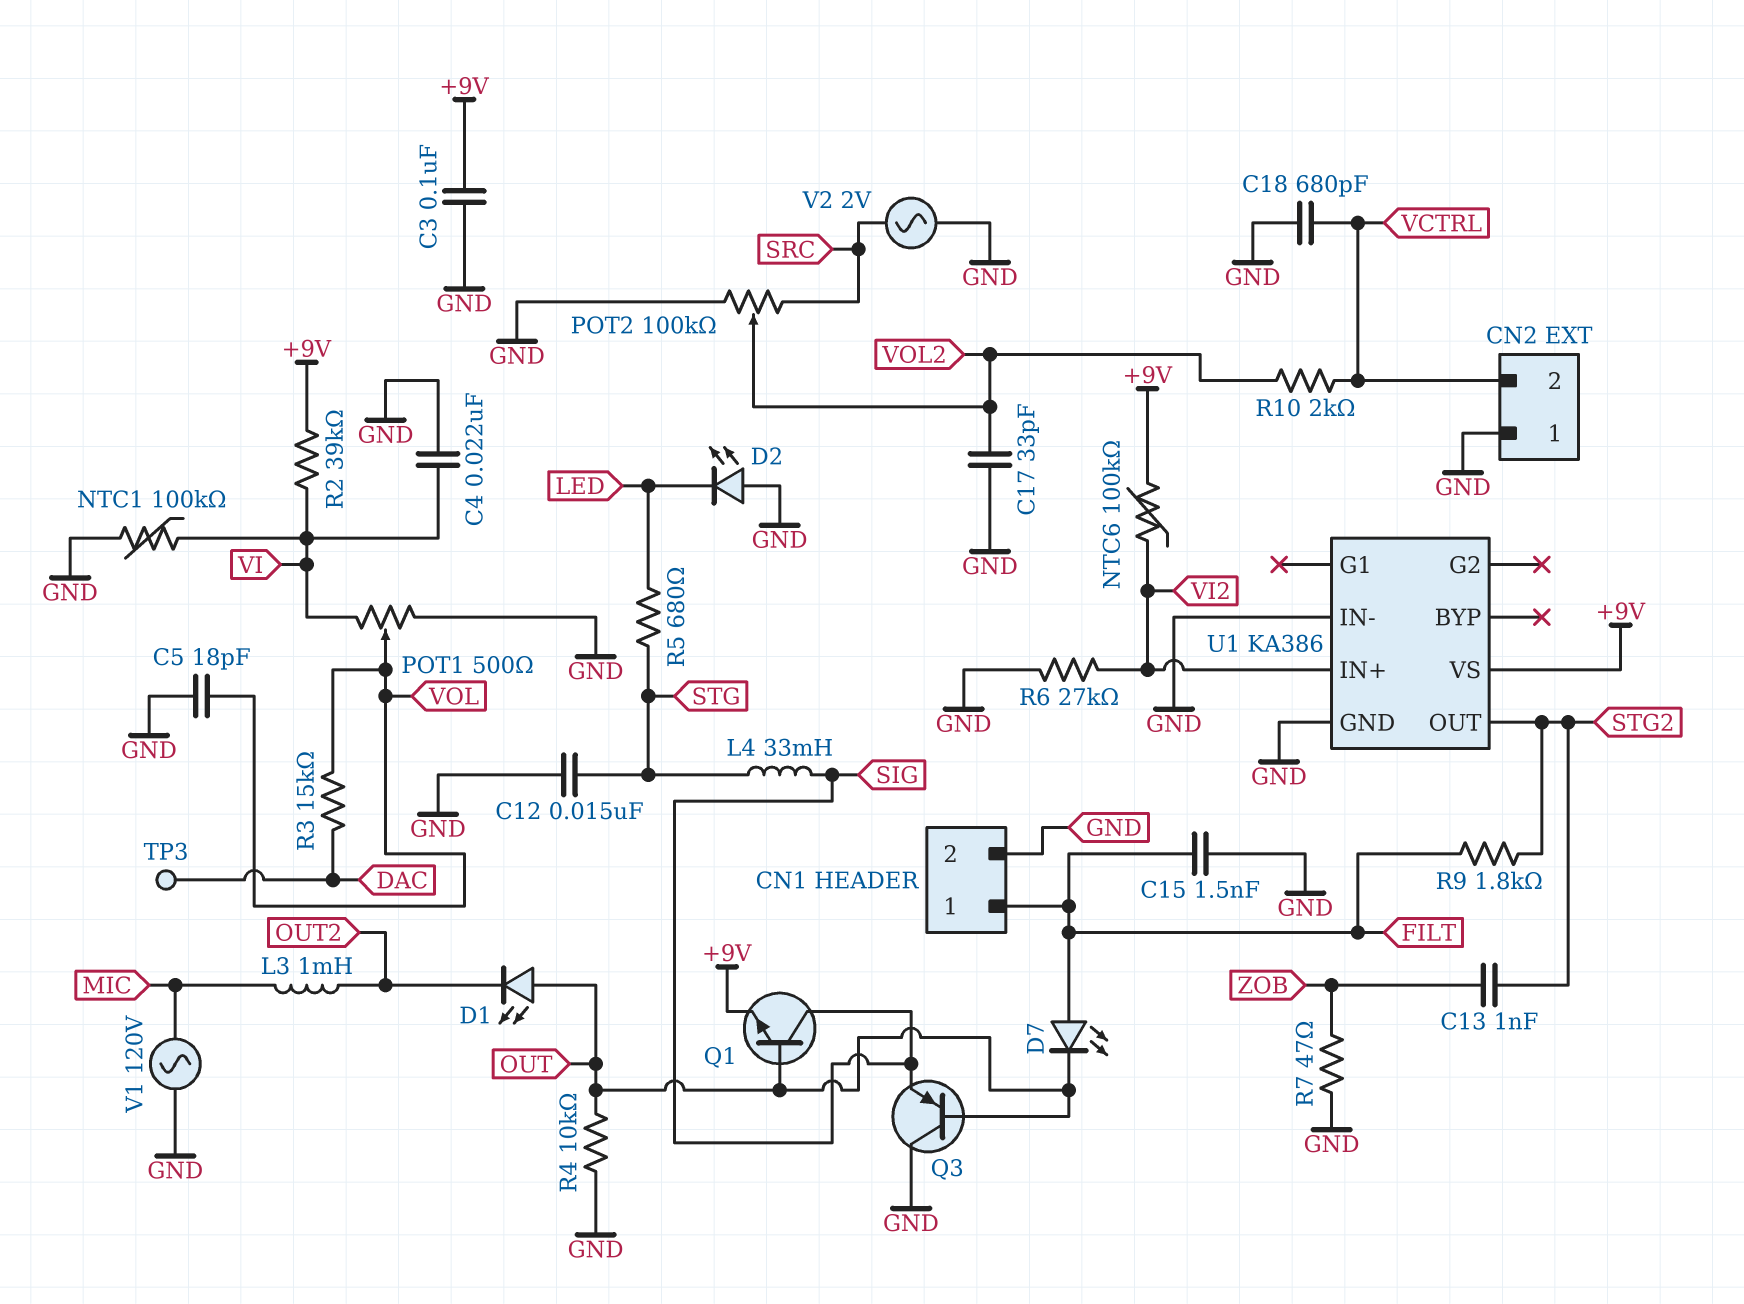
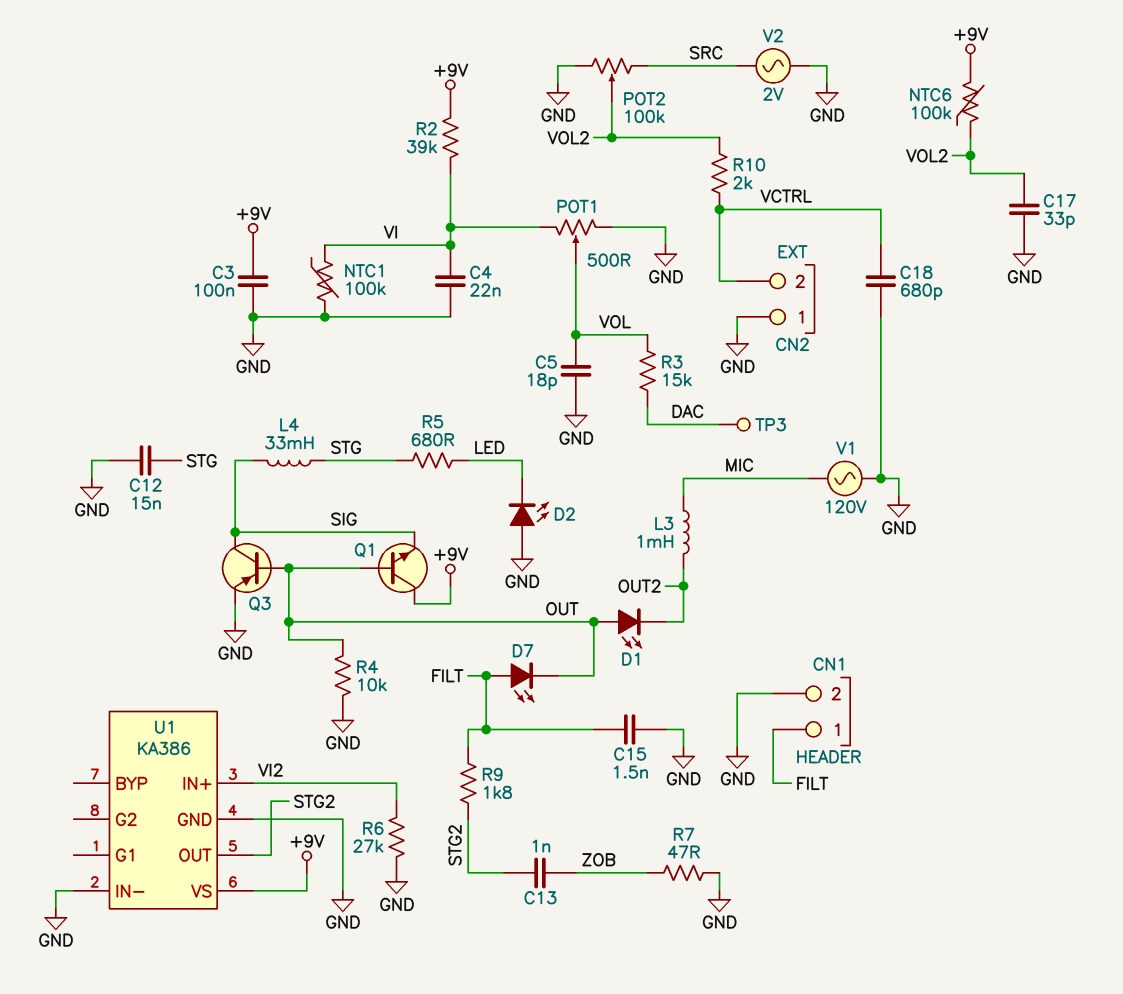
NTC6: 100k (+9V, VI2) -> 100k (+9V, VOL2)
Q1: NPN (B OUT, C SIG, E +9V) -> NPN (B OUT, C +9V, E SIG)
Q3: PNP (B OUT, C GND, E SIG) -> PNP (B OUT, C SIG, E GND)

